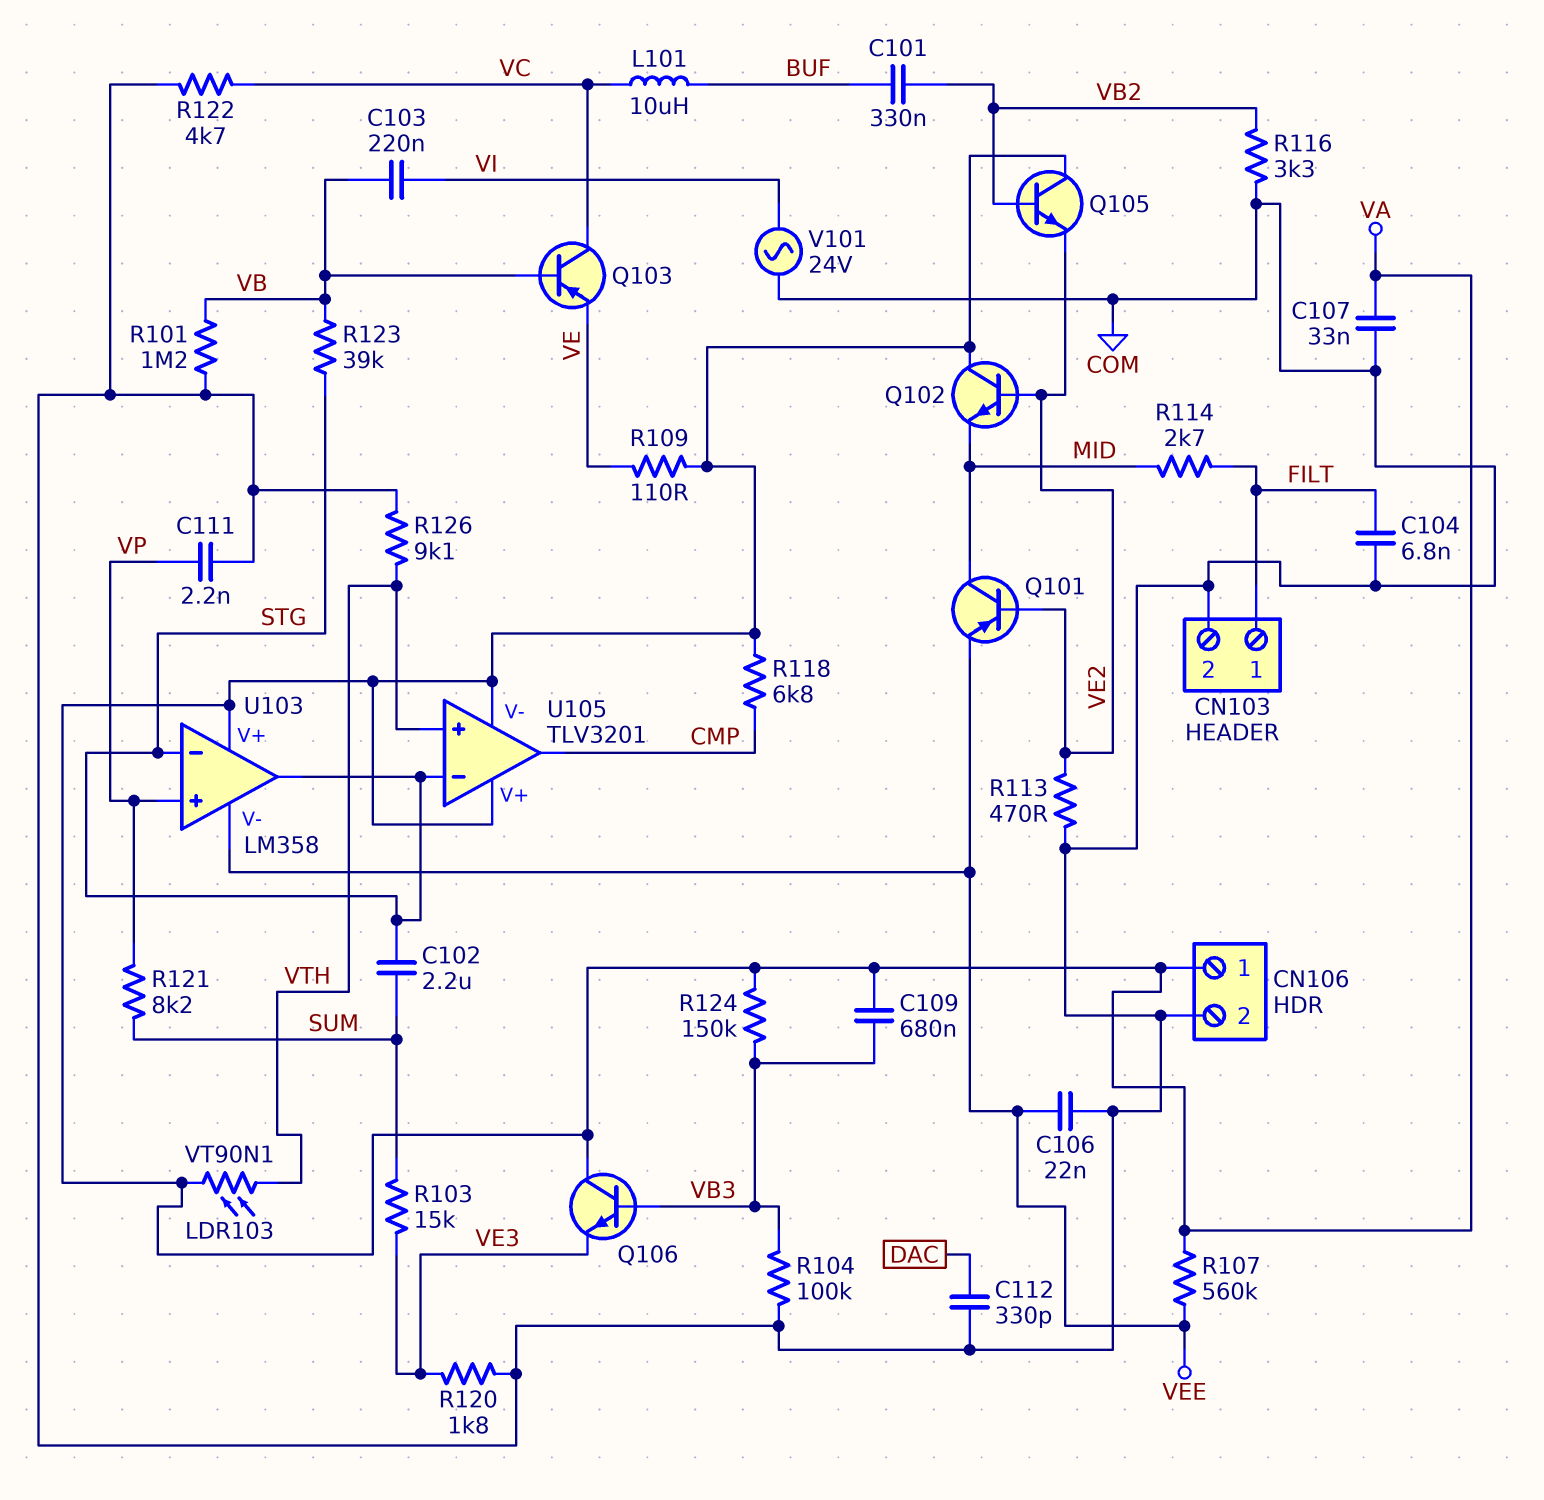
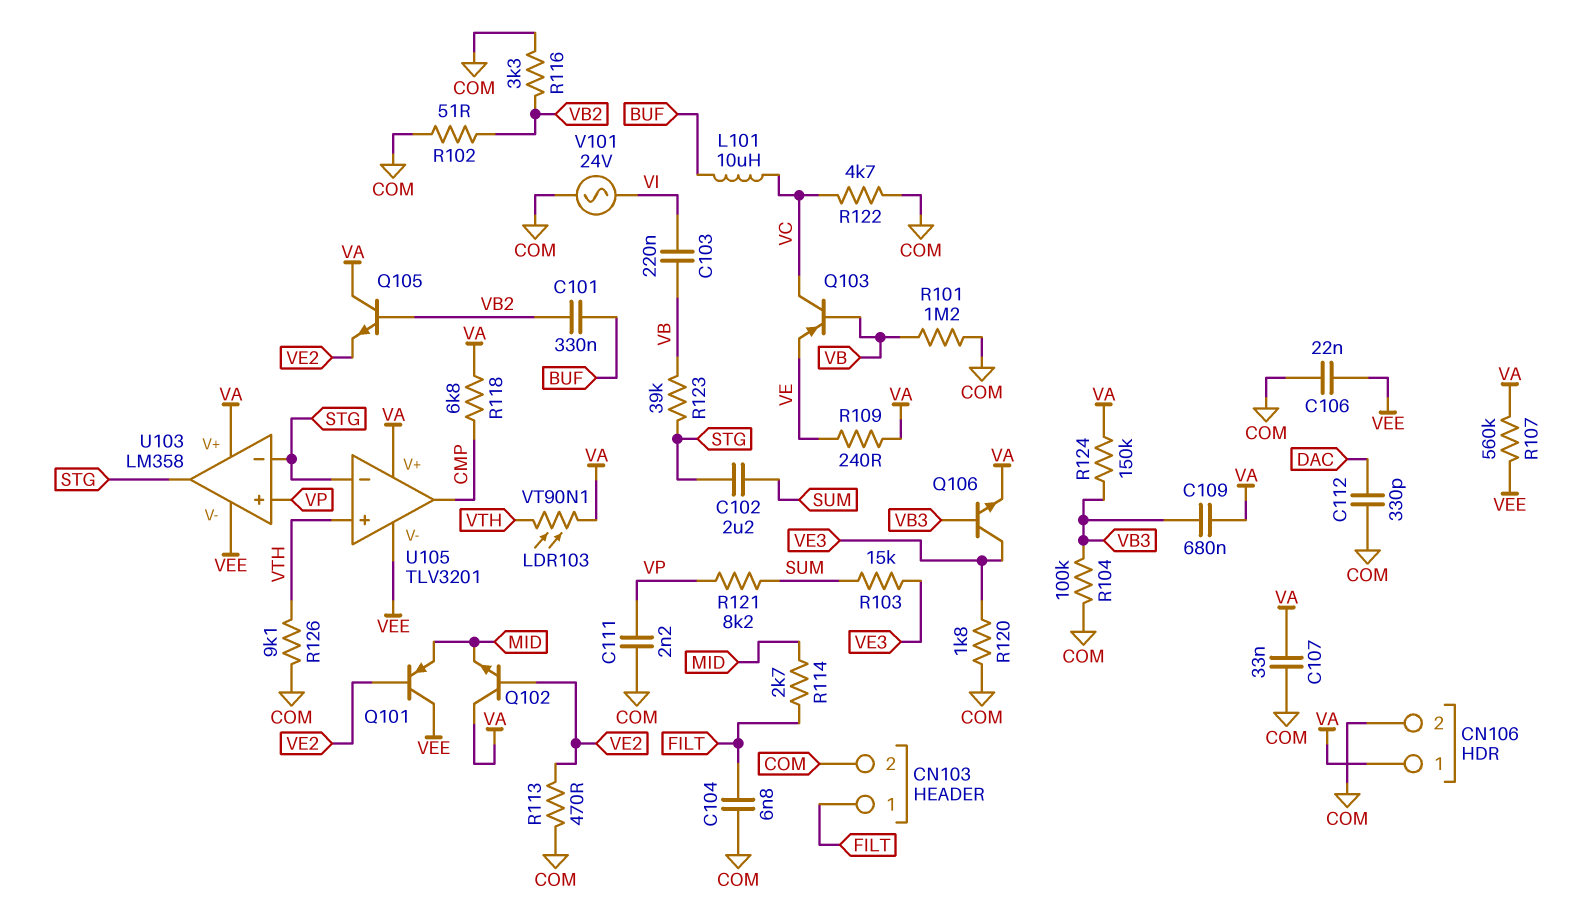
Q101: PNP (B VE2, C MID, E VEE) -> PNP (B VE2, C VEE, E MID)
Q106: NPN (B VB3, C VA, E VE3) -> NPN (B VB3, C VE3, E VA)
R102: none -> 51 (COM, VB2)
R109: 110 (VA, VE) -> 240 (VA, VE)
U105 pin V-: VA -> VEE

